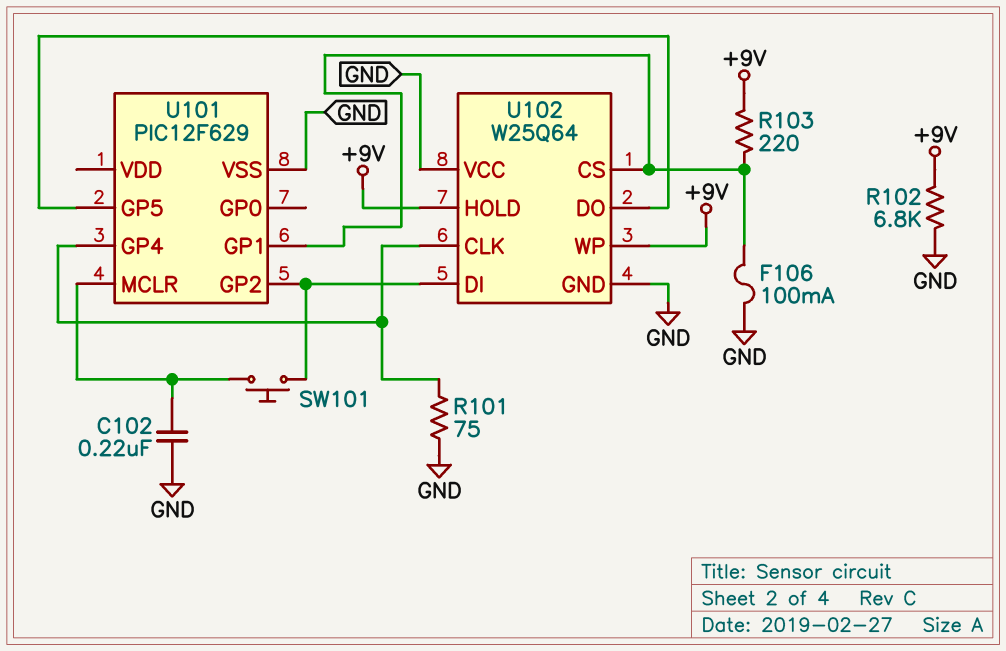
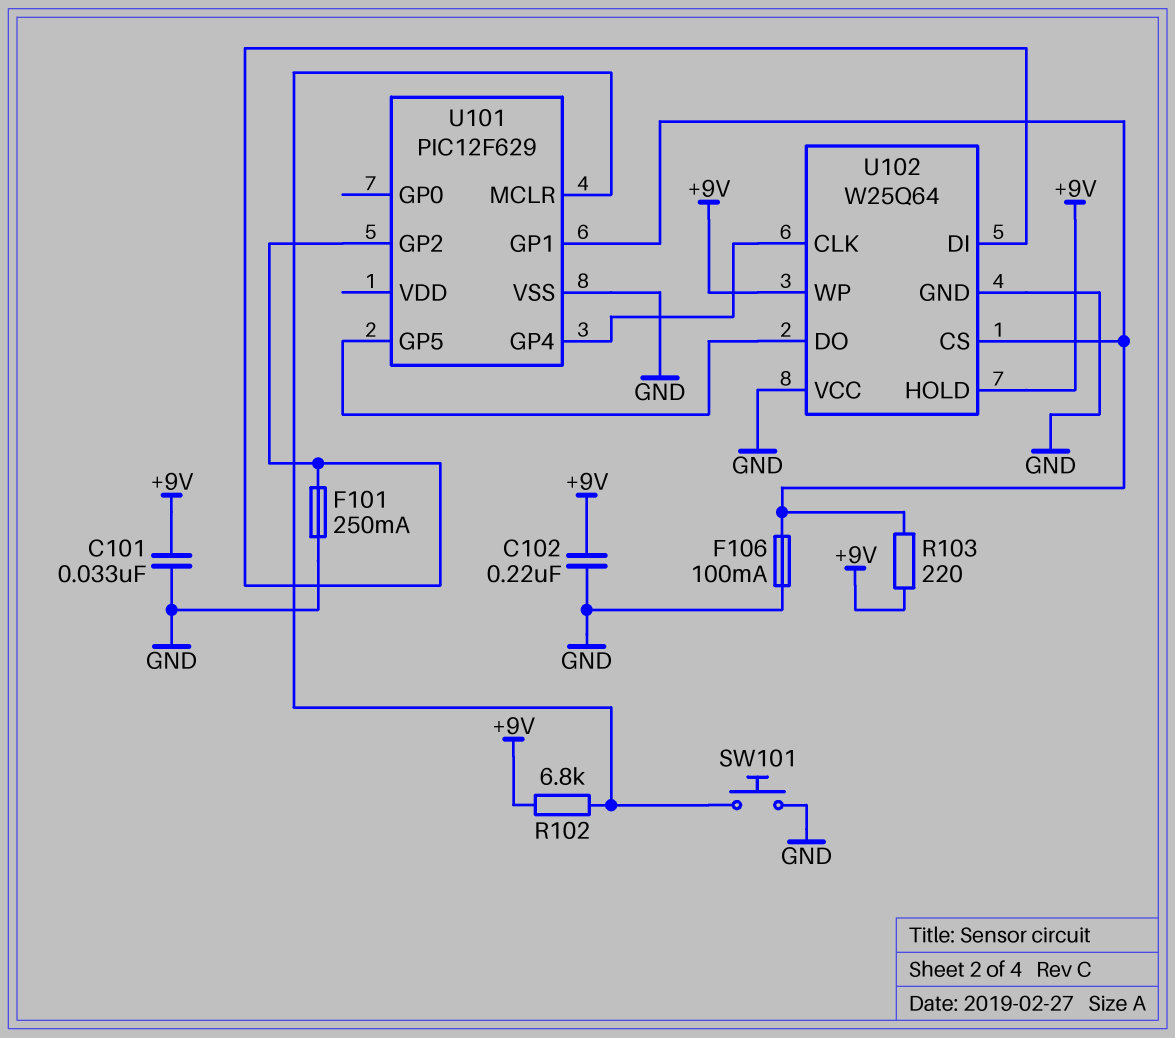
C101: none -> 33nF (+9V, GND)
C102: 220nF (GND, U101/MCLR) -> 220nF (+9V, GND)
F101: none -> 250mA (GND, U101/GP2)
R101: 75 (GND, U101/GP4) -> none
R102: 6.8k (+9V, GND) -> 6.8k (+9V, U101/MCLR)
SW101: button (U101/GP2, U101/MCLR) -> button (GND, U101/MCLR)

